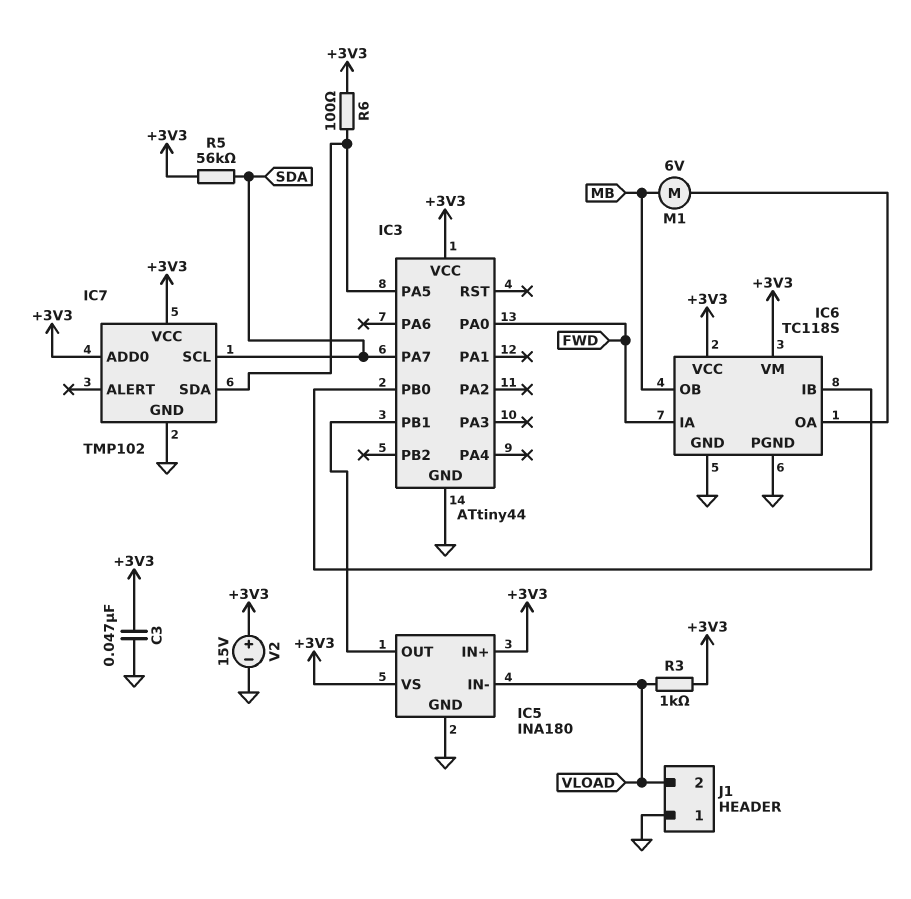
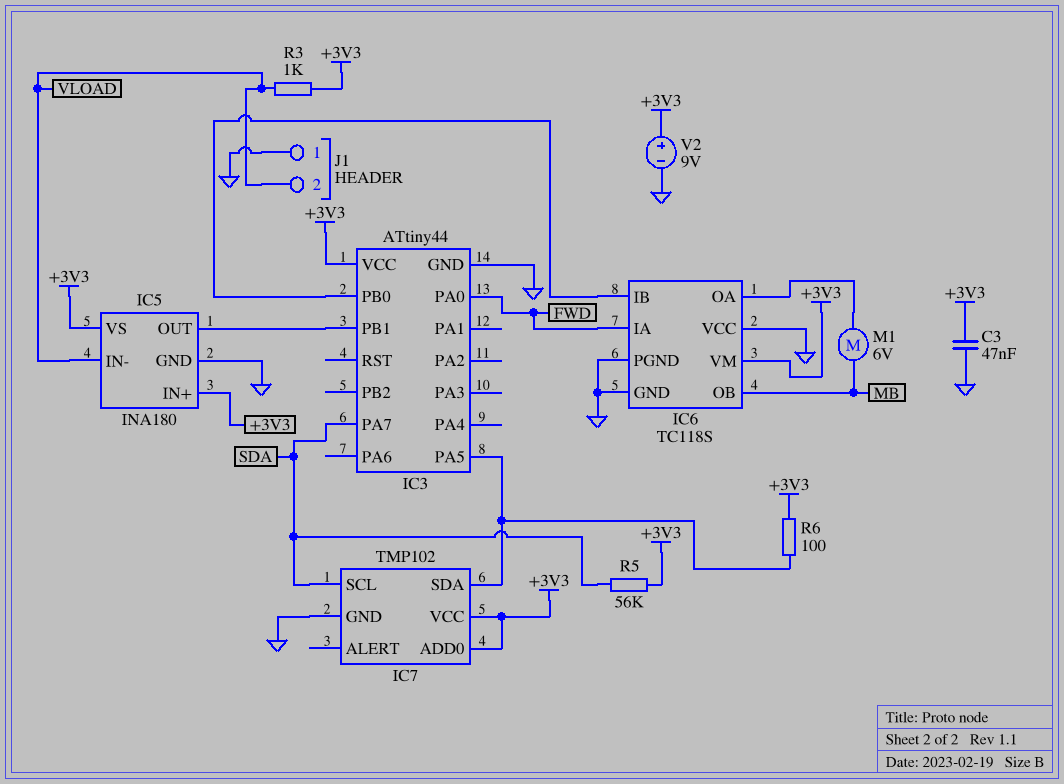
IC6 pin VCC: +3V3 -> GND
V2: 15V (plus +3V3, minus GND) -> 9V (plus +3V3, minus GND)

